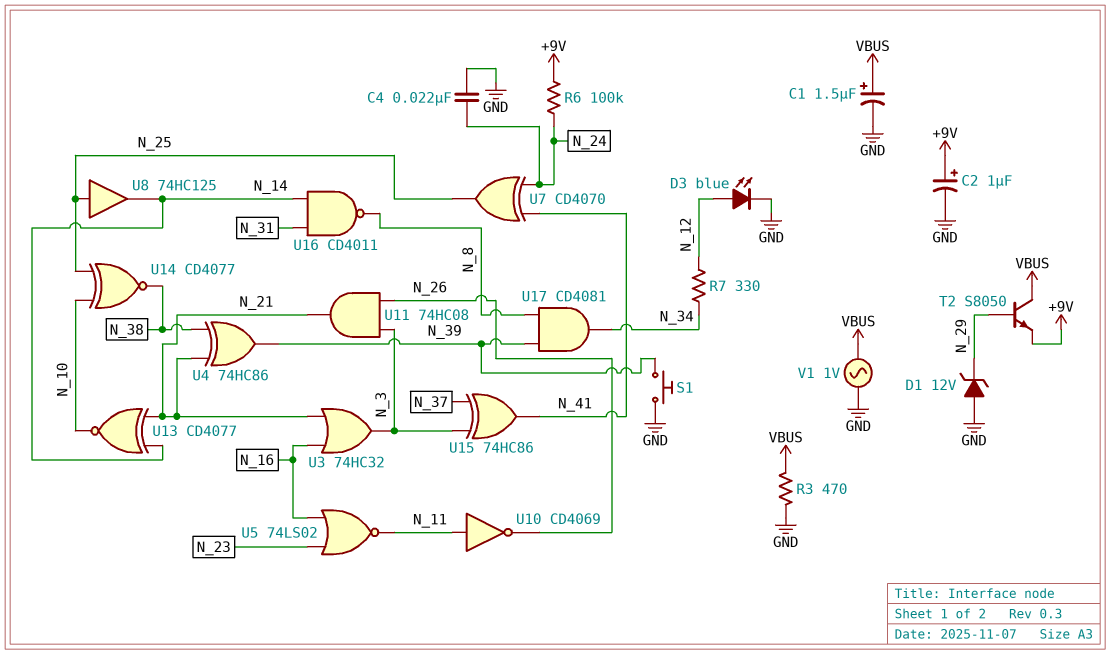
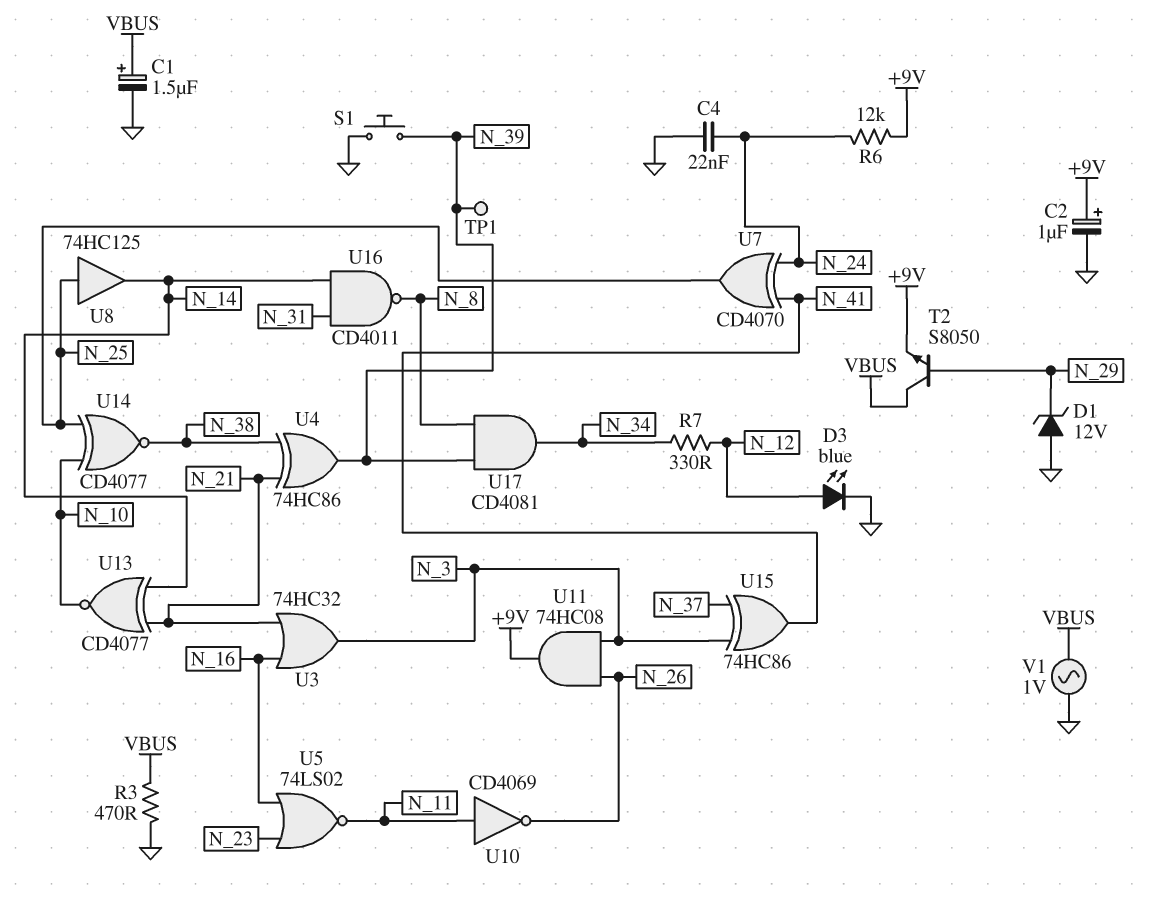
R6: 100k (+9V, N_24) -> 12k (+9V, N_24)
TP1: none -> test point (N_39)
U11: AND 74HC08 (in N_3, in N_26, out N_21) -> AND 74HC08 (in N_3, in N_26, out +9V)

